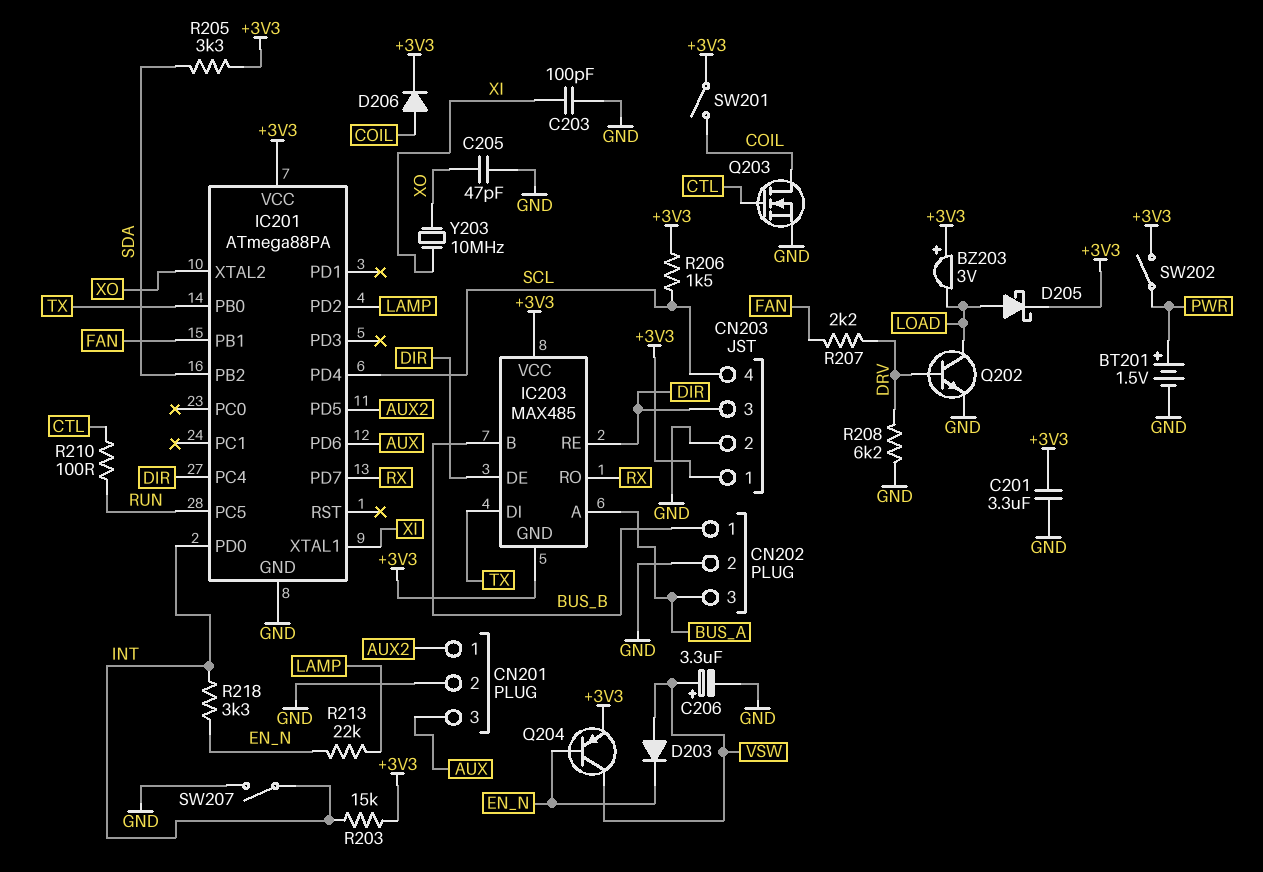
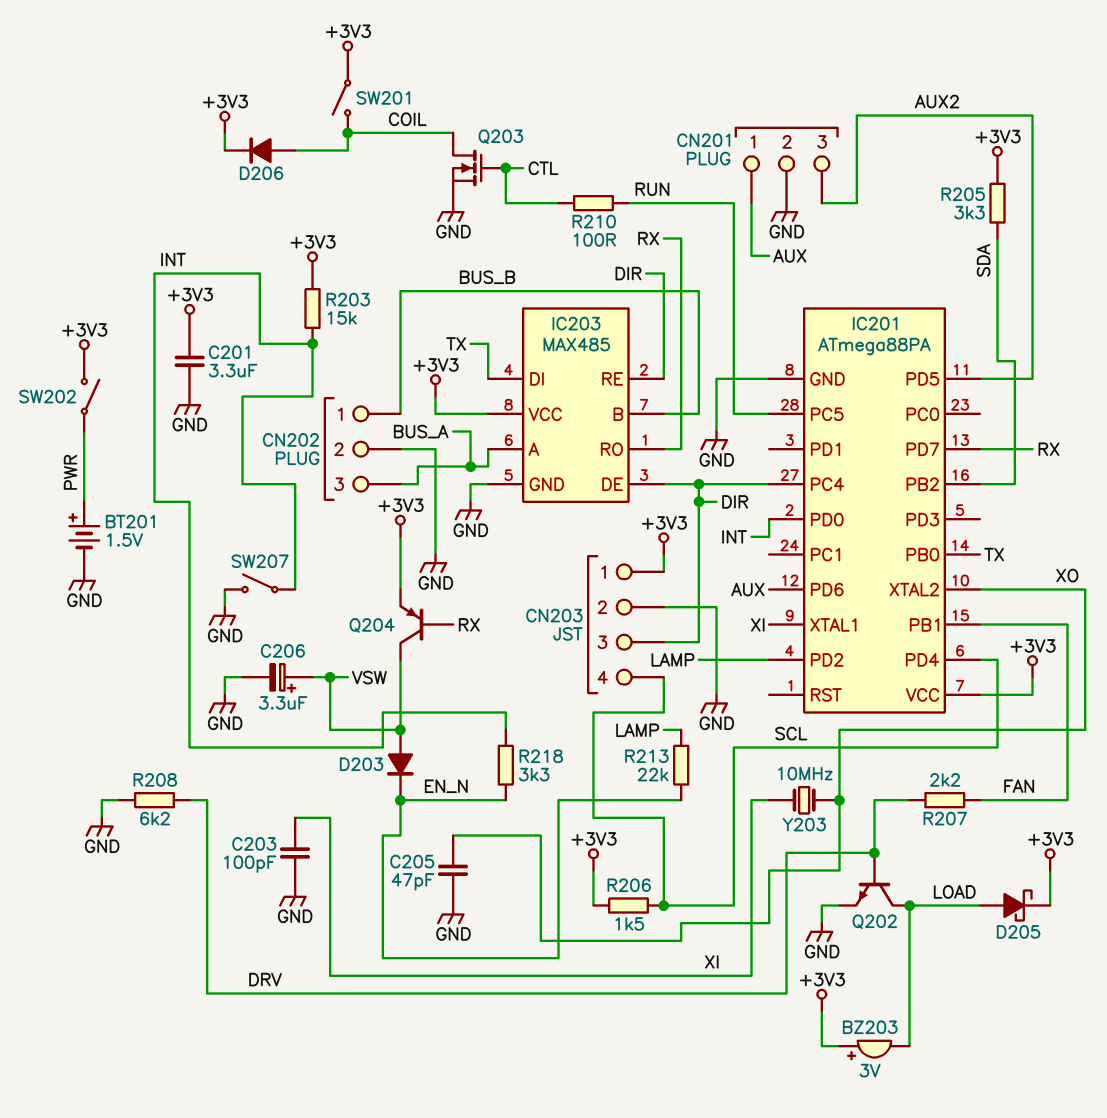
CN201 pin 1: AUX2 -> AUX
CN201 pin 3: AUX -> AUX2
IC203 pin GND: +3V3 -> GND
Q204: PNP (B EN_N, C VSW, E +3V3) -> PNP (B RX, C VSW, E +3V3)

